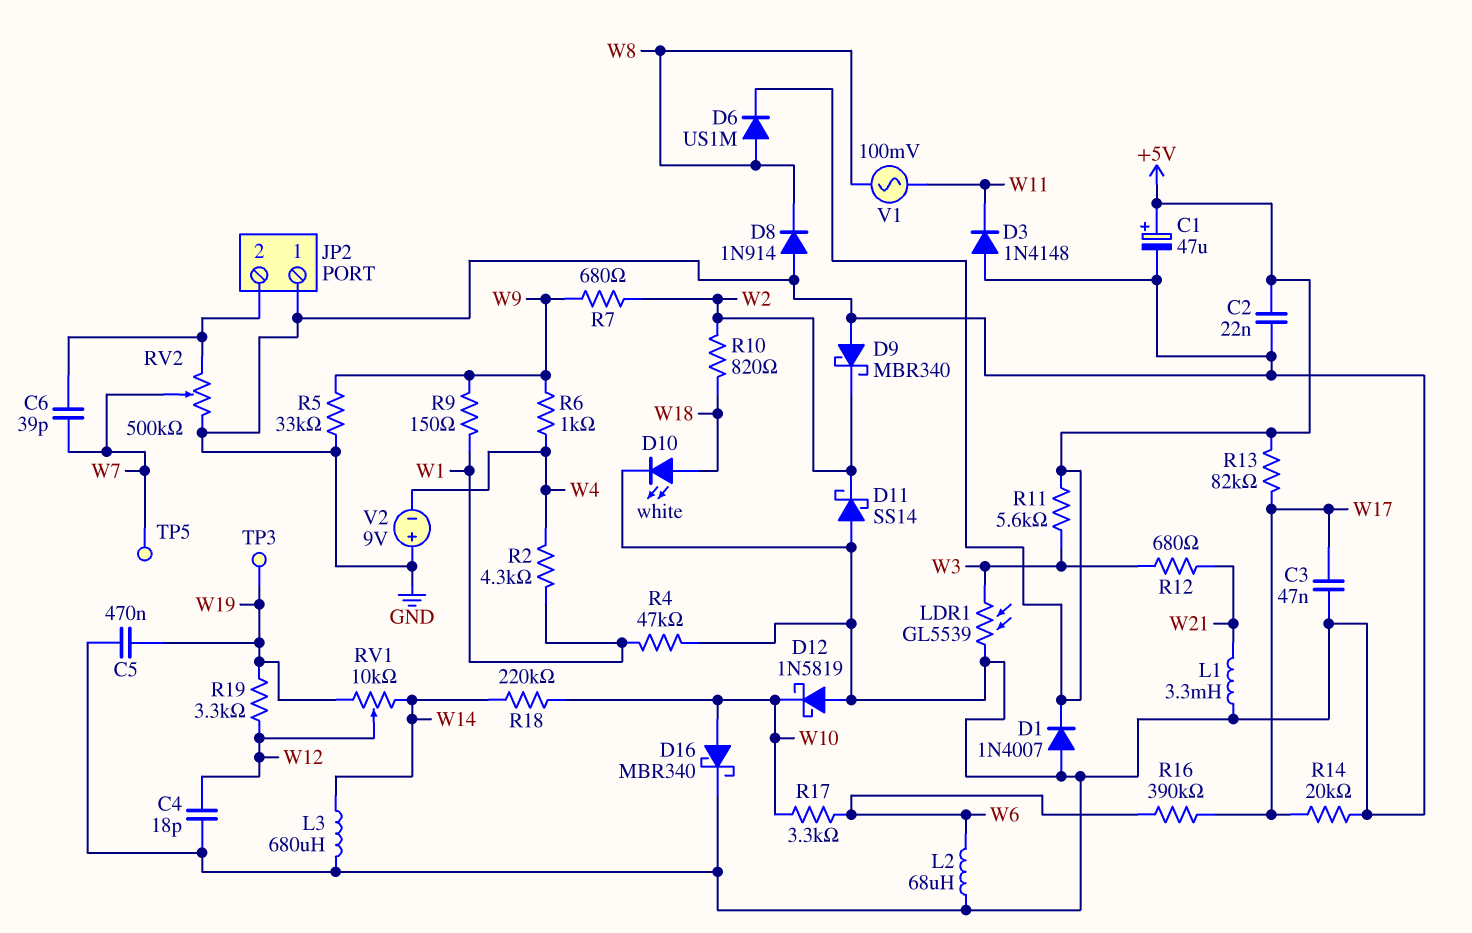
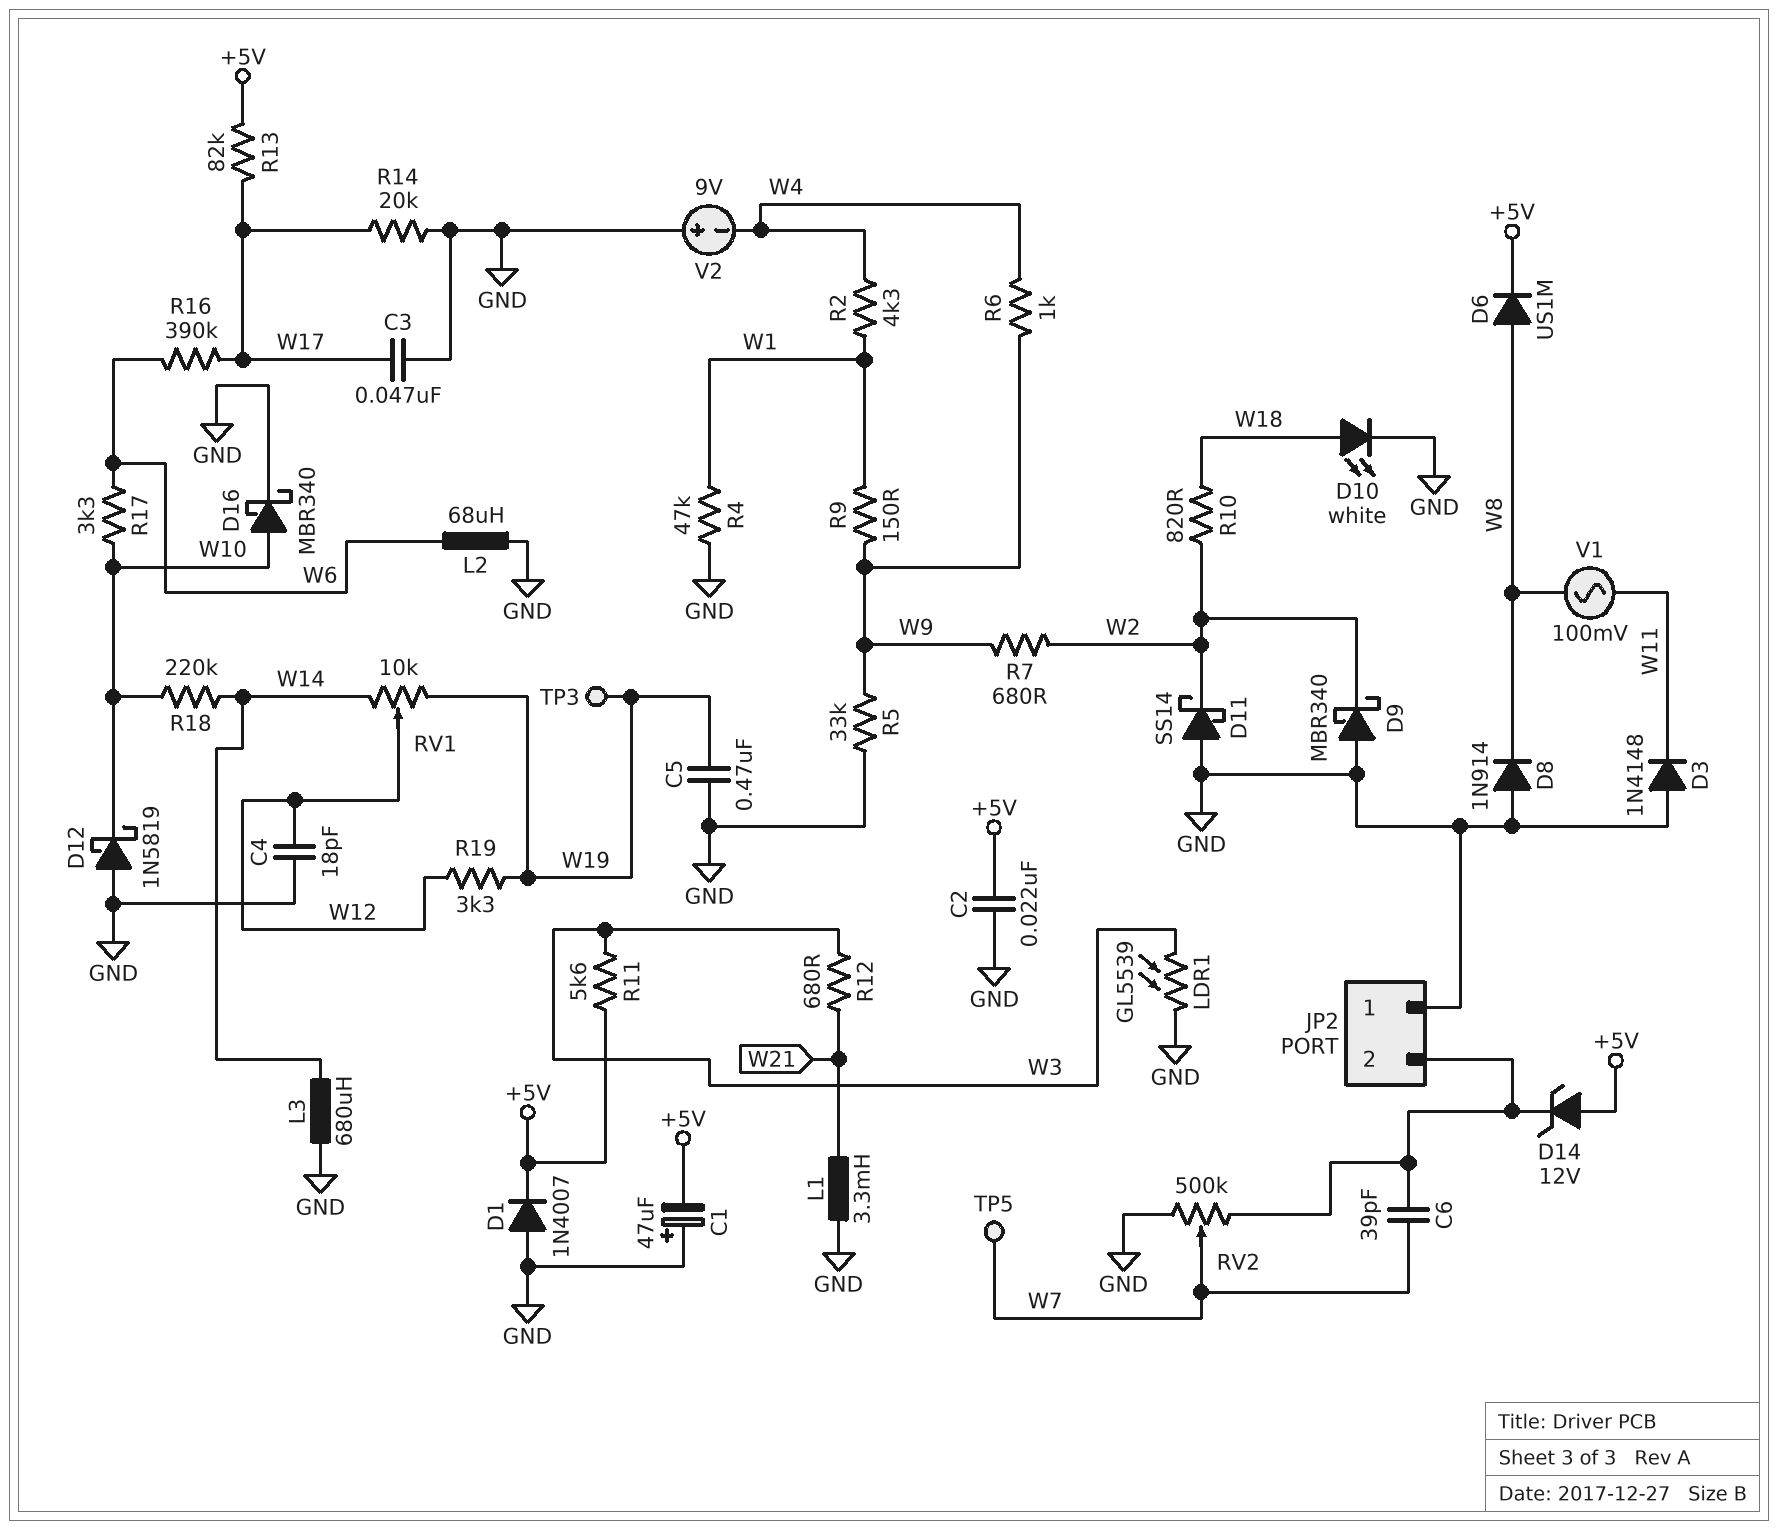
C1: 47uF (plus +5V, minus GND) -> 47uF (plus GND, minus +5V)
D14: none -> zener 12V (A +5V, K JP2/2)

